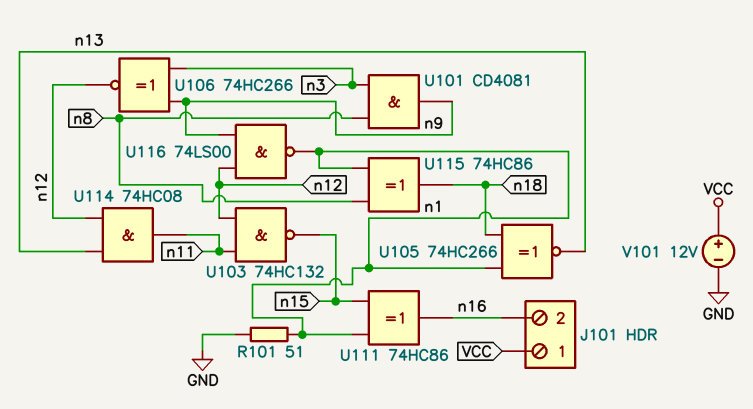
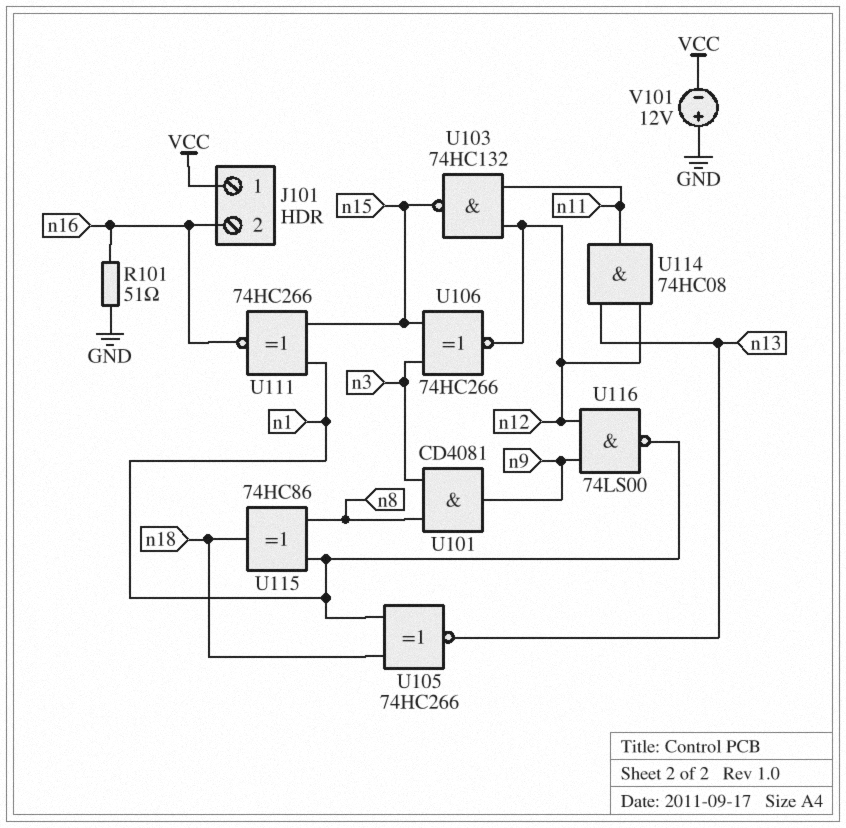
R101: 51 (GND, n1) -> 51 (GND, n16)
U106: XNOR 74HC266 (in n3, in n9, out n12) -> XNOR 74HC266 (in n3, in n15, out n12)
U111: XOR 74HC86 (in n1, in n15, out n16) -> XNOR 74HC266 (in n1, in n15, out n16)
V101: 12V (plus VCC, minus GND) -> 12V (plus GND, minus VCC)

